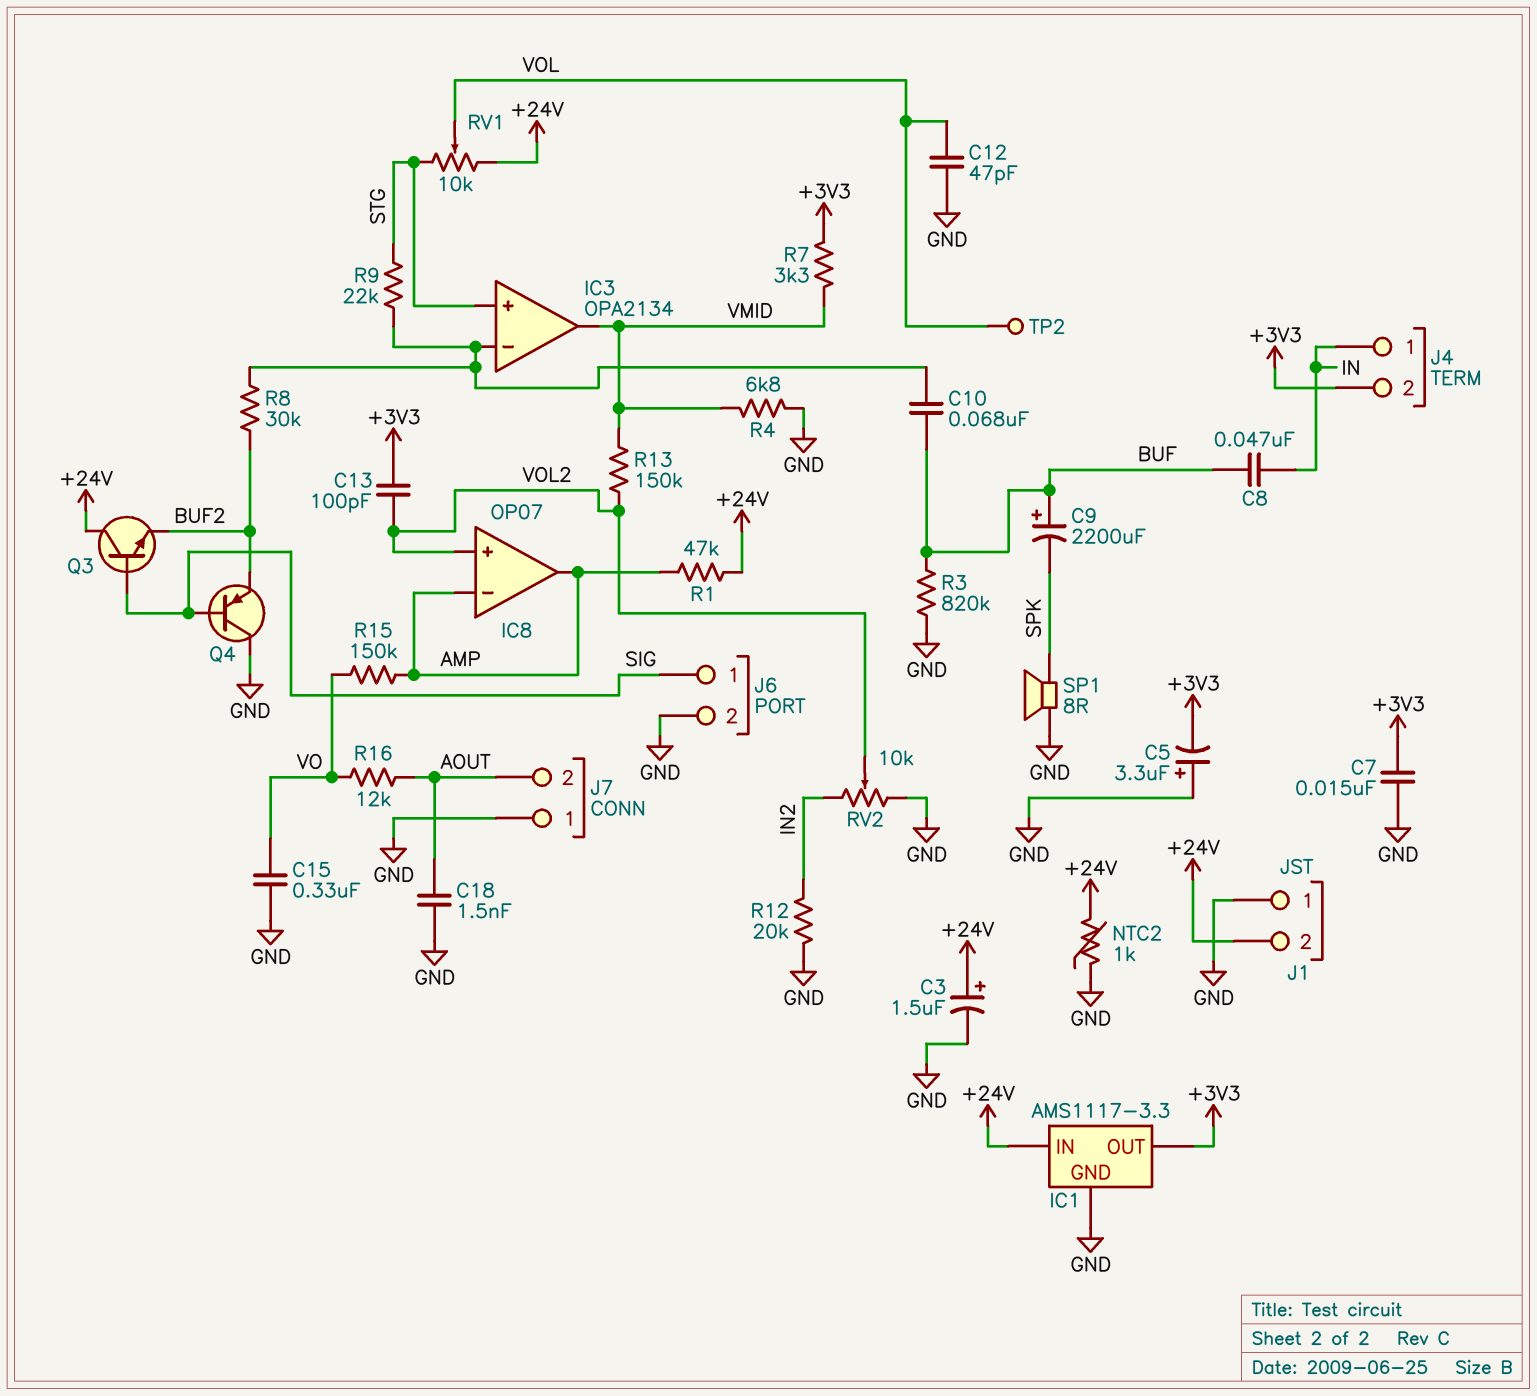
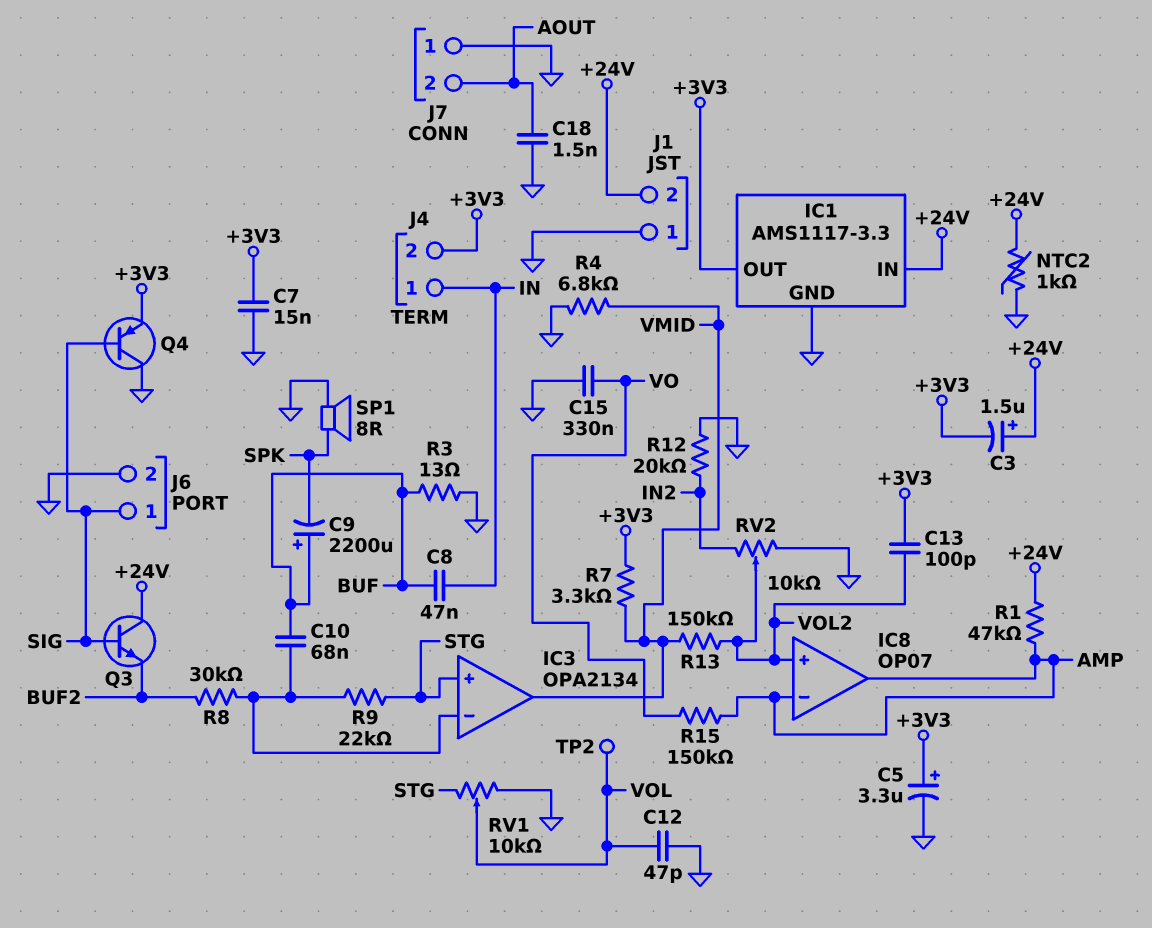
C3: 1.5uF (plus +24V, minus GND) -> 1.5uF (plus +24V, minus +3V3)
C5: 3.3uF (plus GND, minus +3V3) -> 3.3uF (plus +3V3, minus GND)
Q4: PNP (B SIG, C GND, E BUF2) -> PNP (B SIG, C GND, E +3V3)
R3: 820k (BUF, GND) -> 13 (BUF, GND)
R16: 12k (AOUT, VO) -> none
RV1: 10k (+24V, STG, wiper VOL) -> 10k (GND, STG, wiper VOL)

